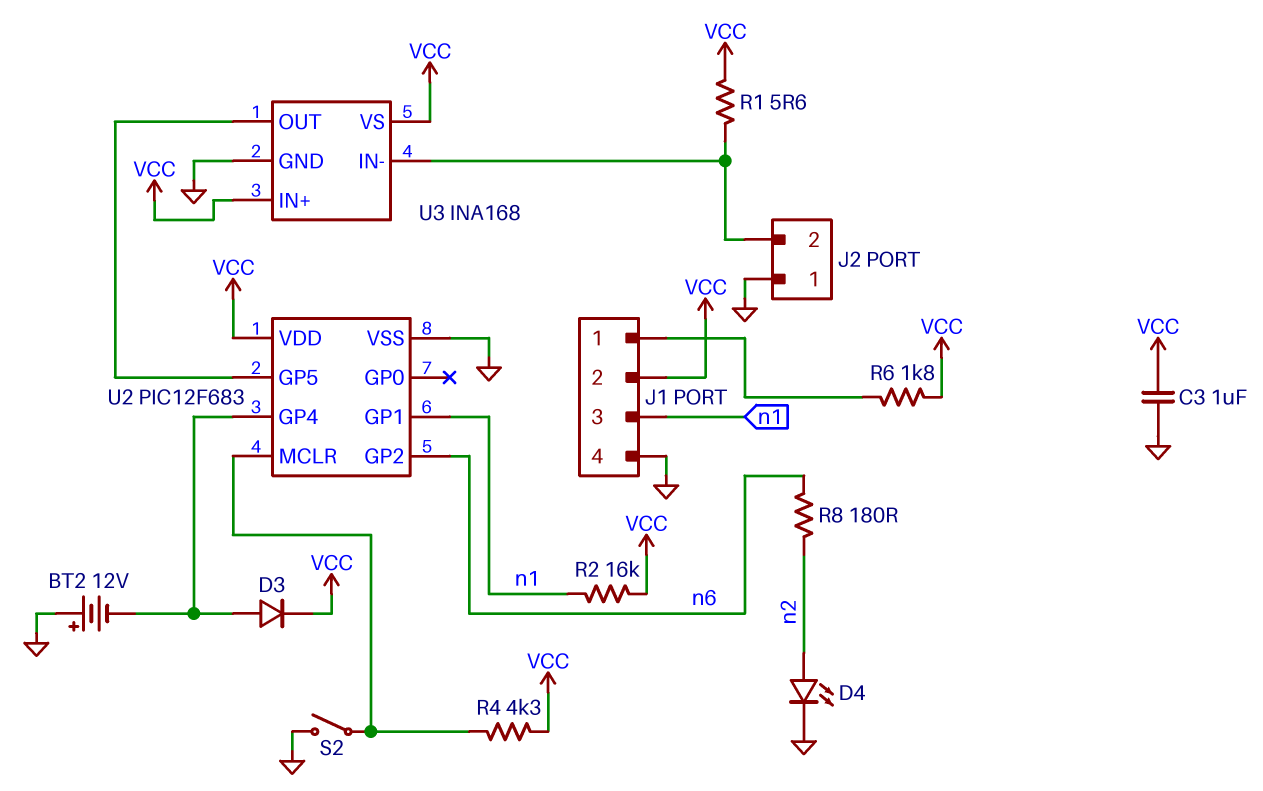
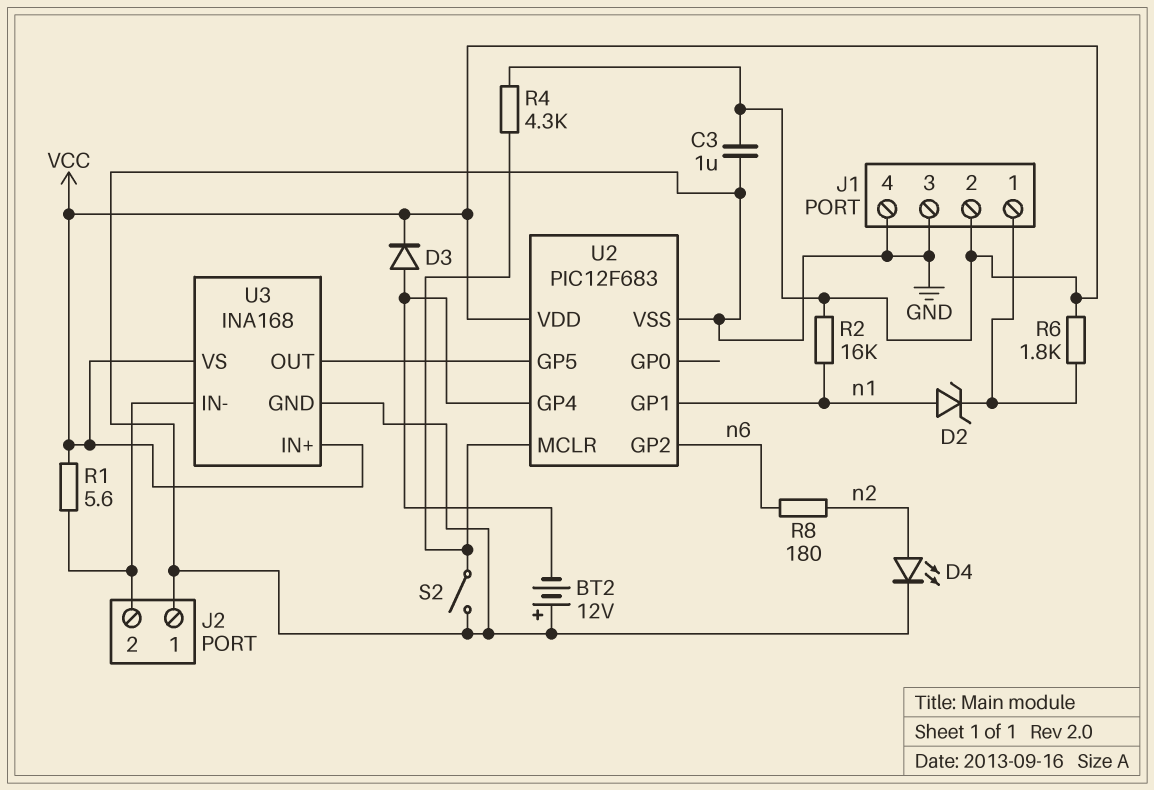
D2: none -> zener (A n1, K J1/1)
J1 pin 3: n1 -> GND

